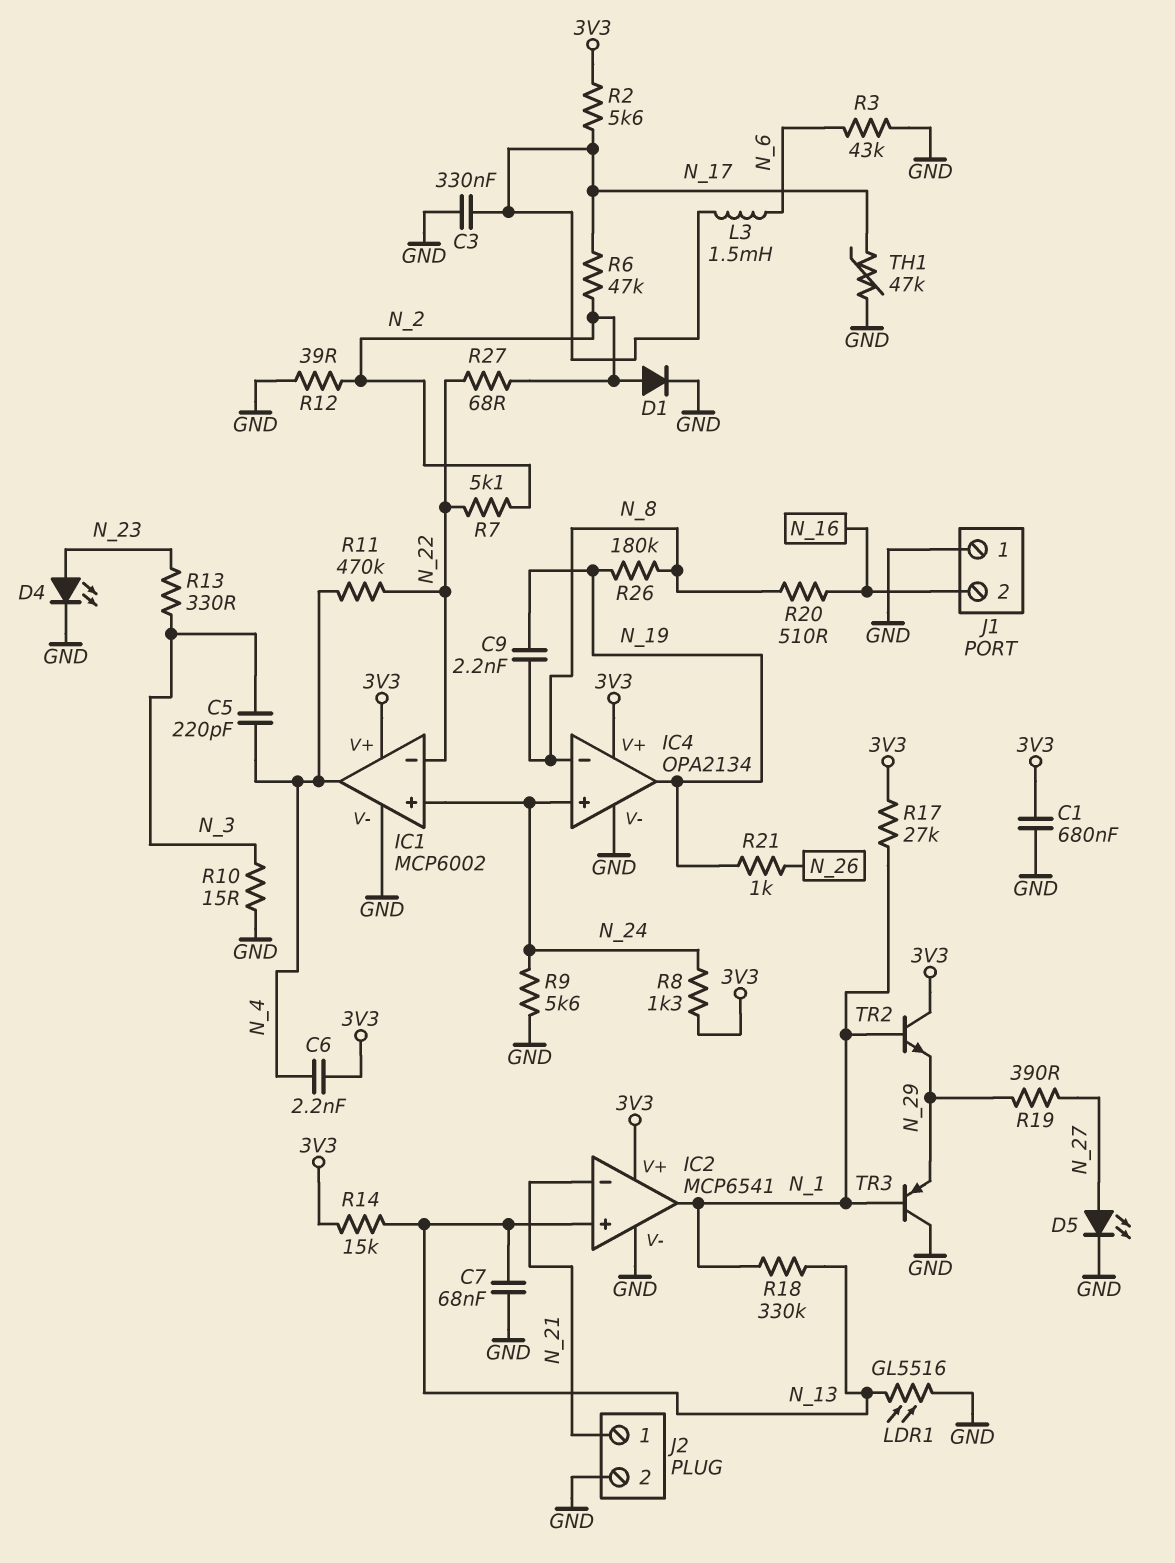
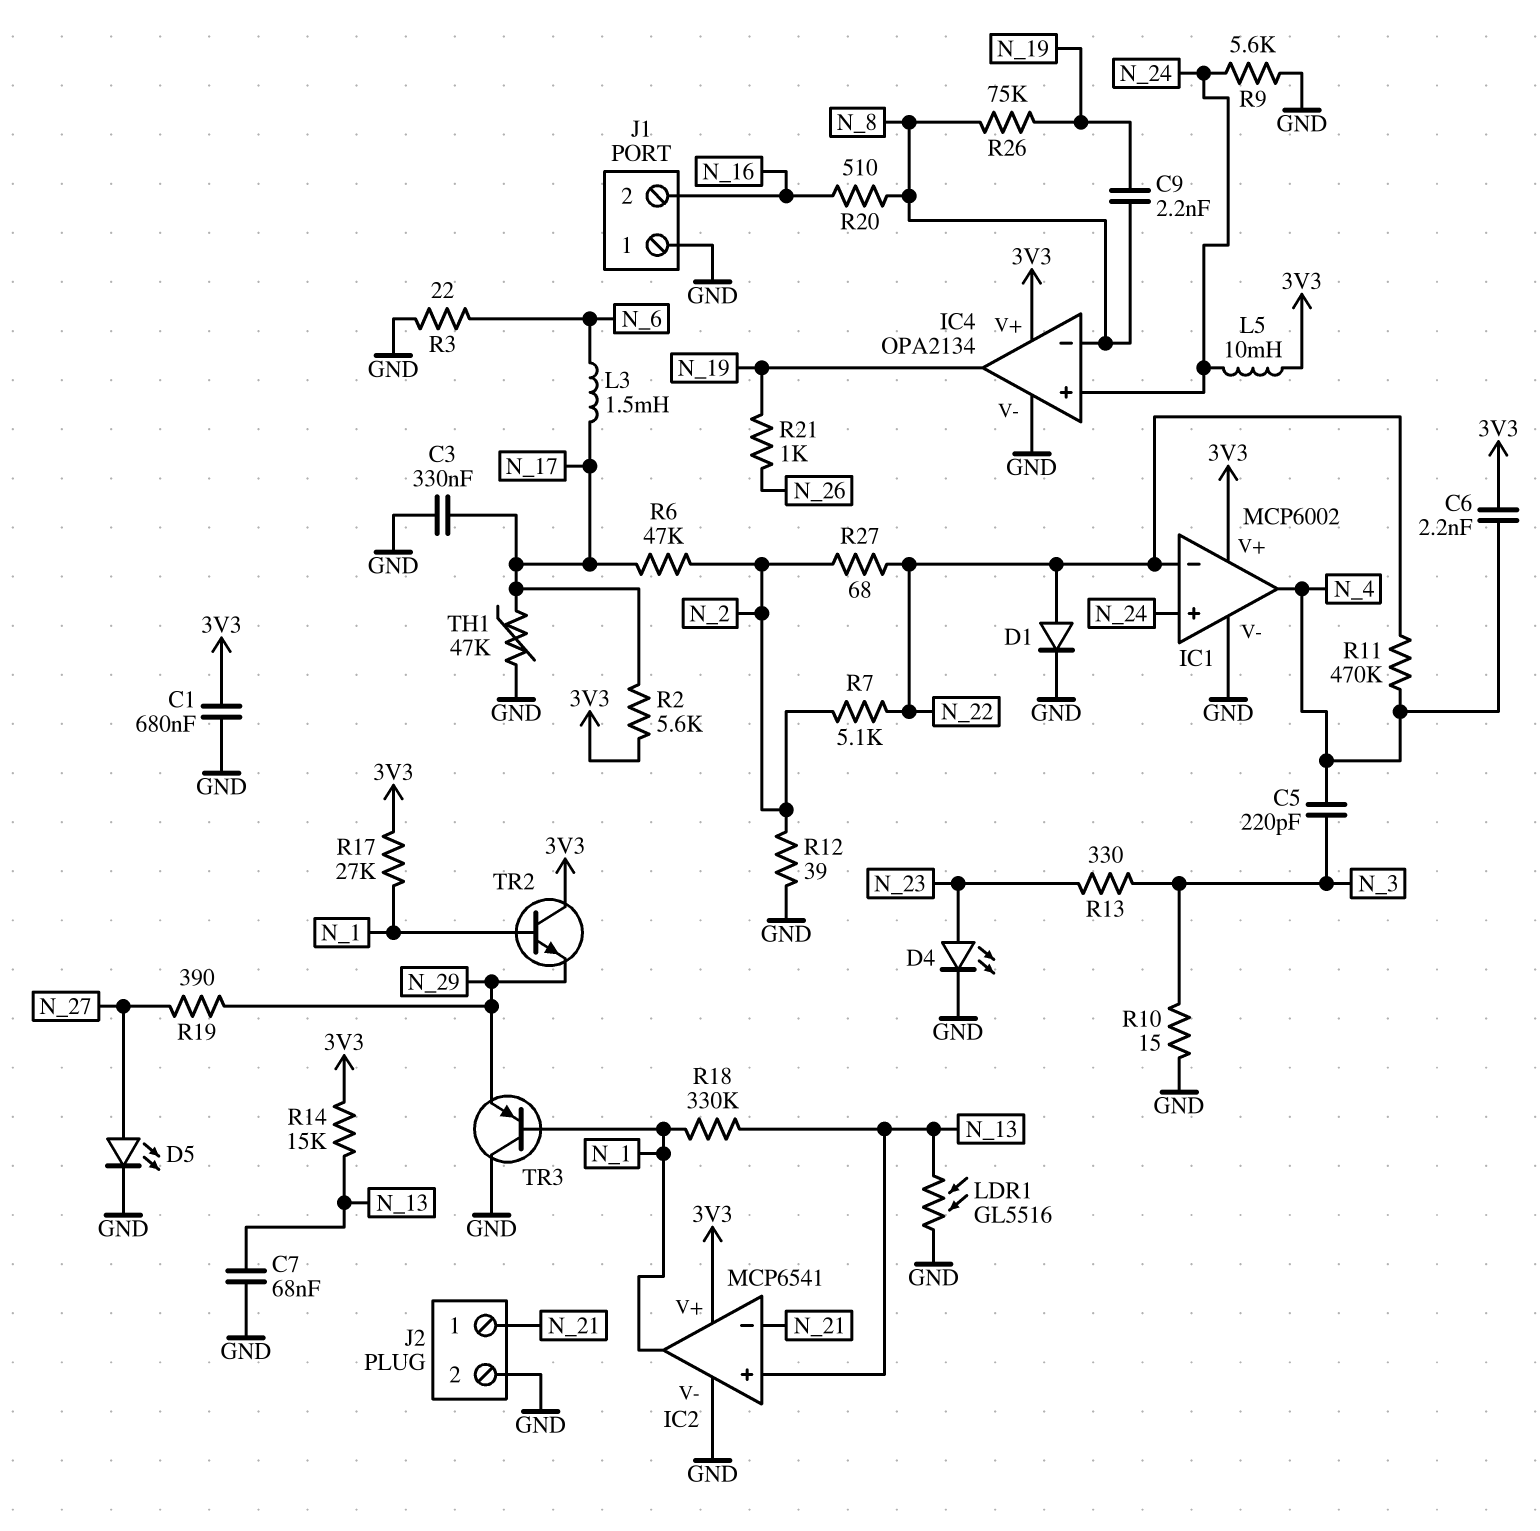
D1: diode (A N_2, K GND) -> diode (A N_22, K GND)
L5: none -> 10mH (3V3, N_24)
R3: 43k (GND, N_6) -> 22 (GND, N_6)
R8: 1.3k (3V3, N_24) -> none
R26: 180k (N_8, N_19) -> 75k (N_8, N_19)

